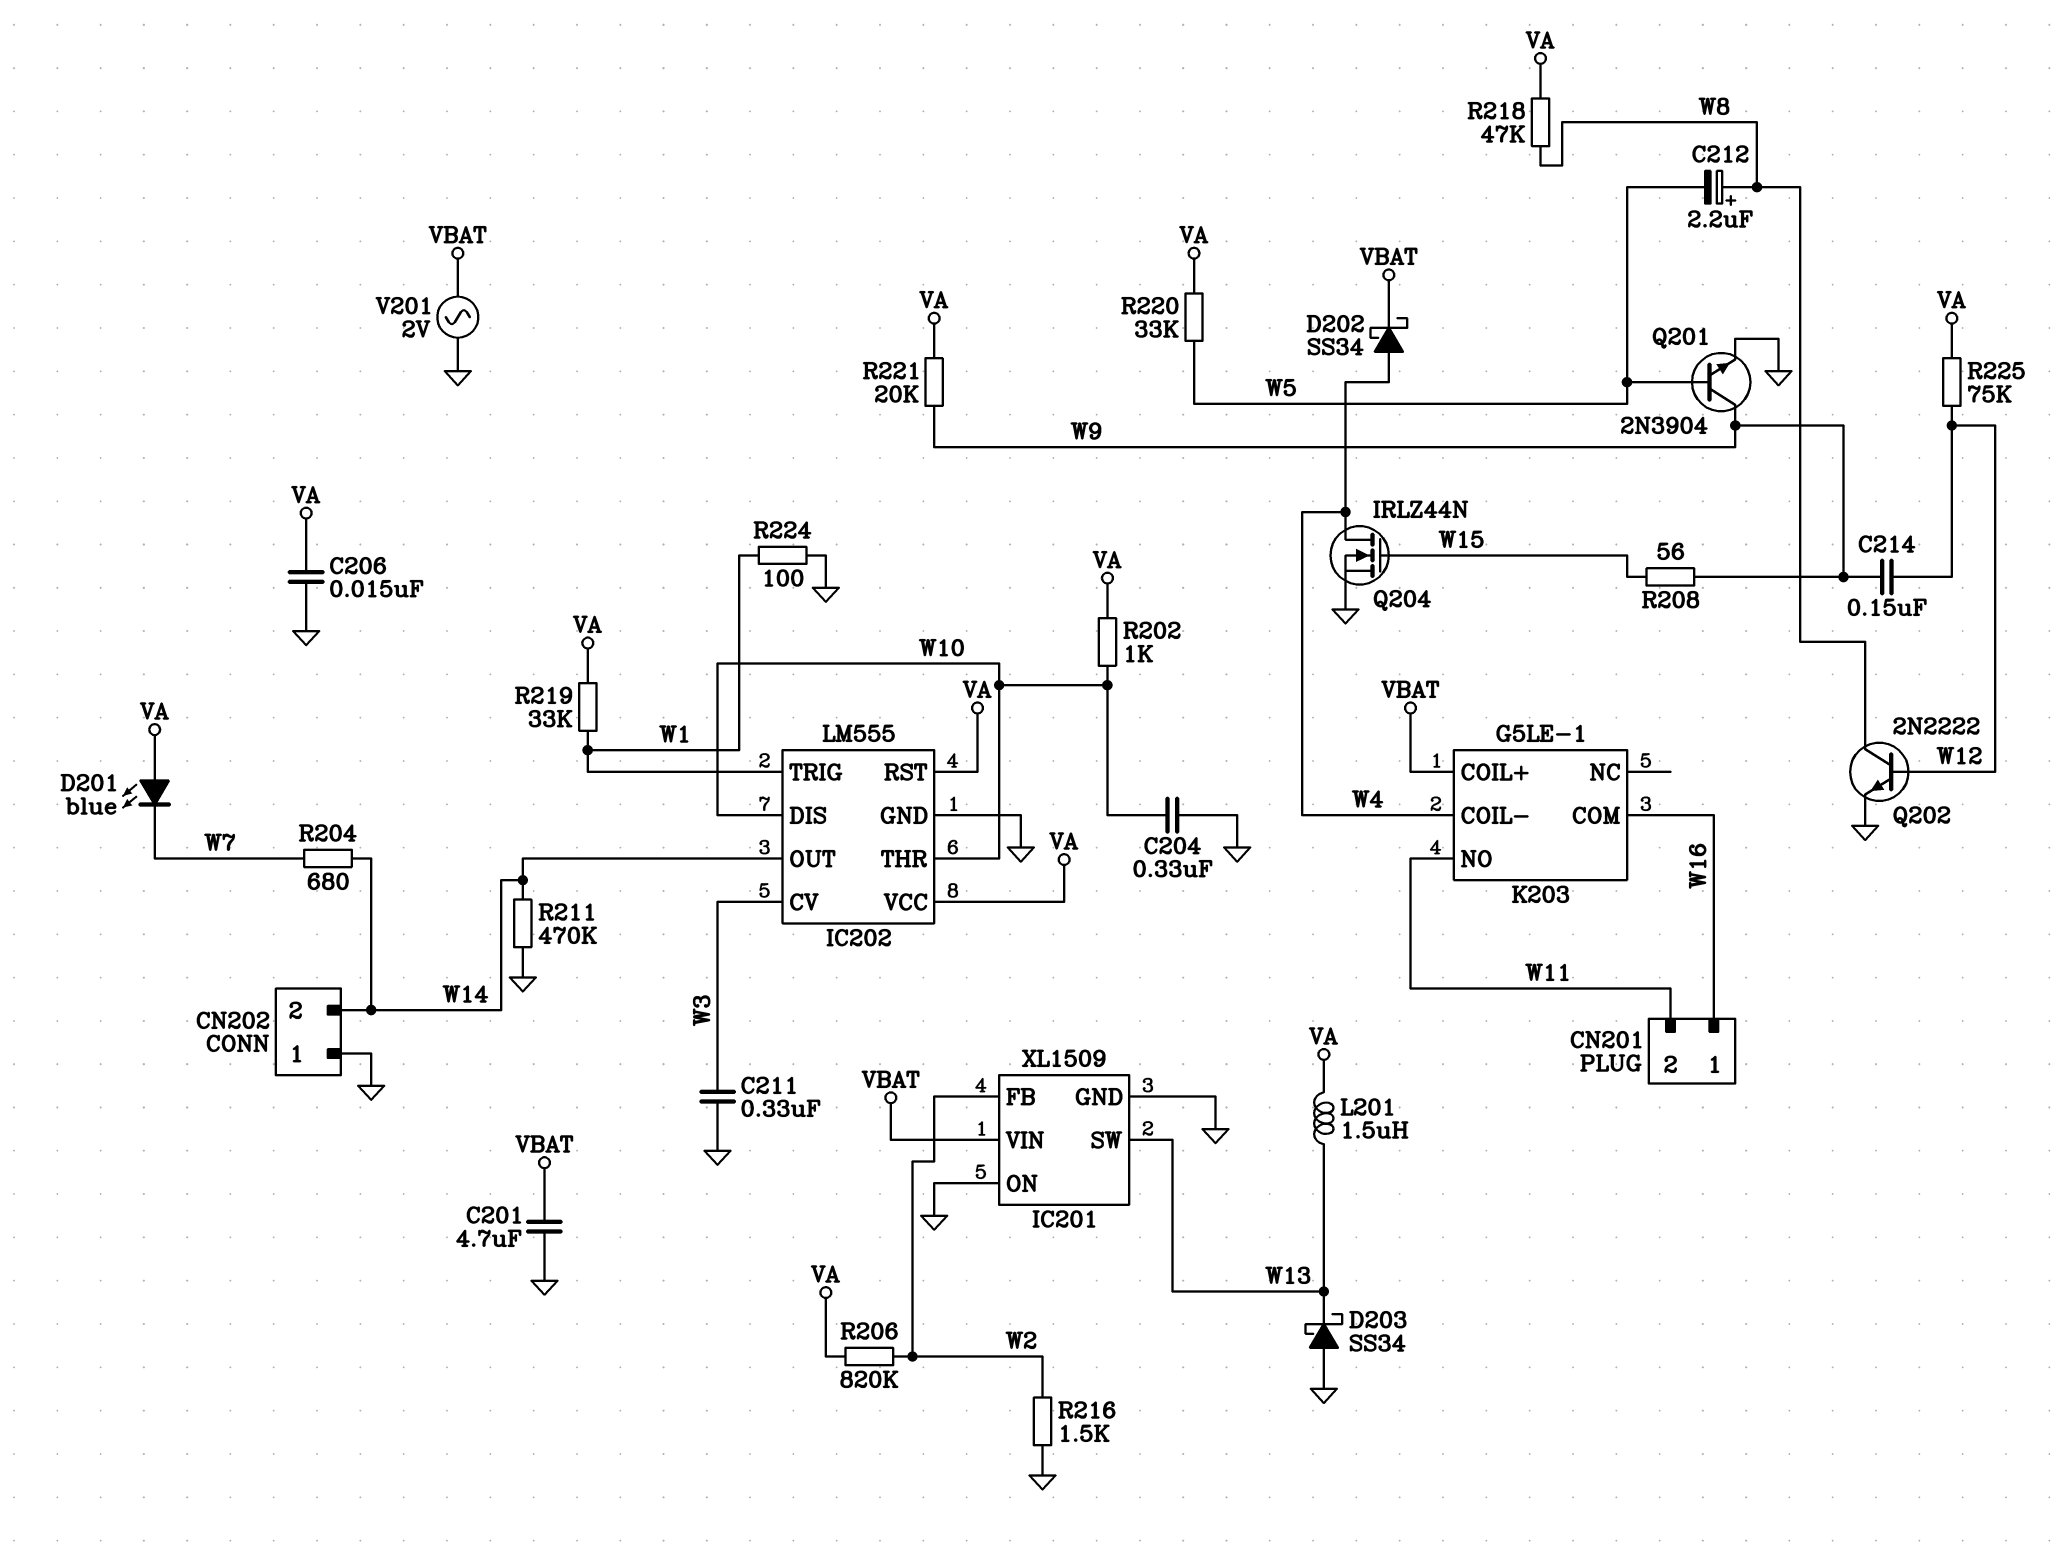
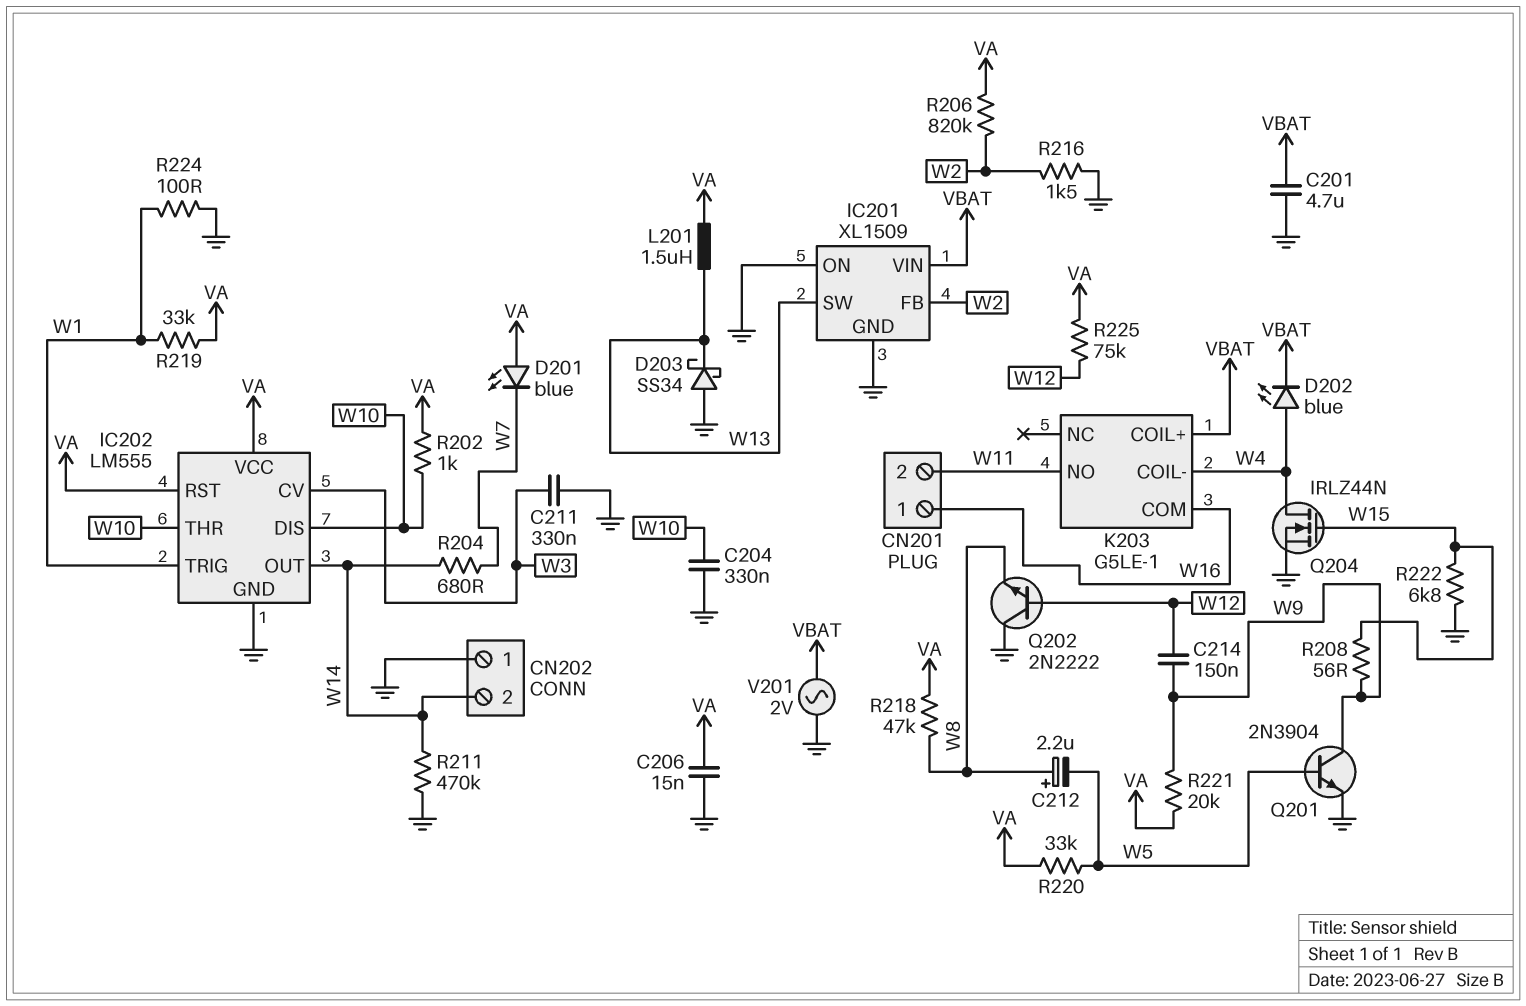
D202: schottky SS34 (A W4, K VBAT) -> LED blue (A W4, K VBAT)
Q202: NPN 2N2222 (B W12, C W8, E GND) -> NPN 2N2222 (B W12, C GND, E W8)
R222: none -> 6.8k (GND, W15)

